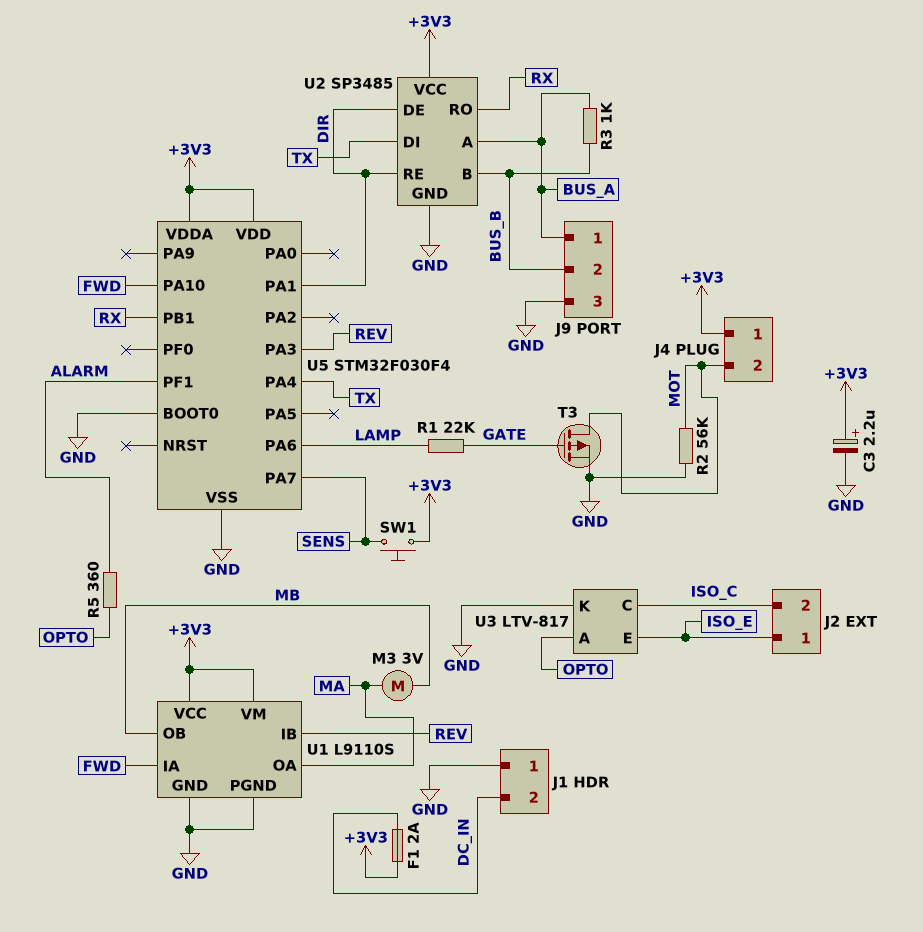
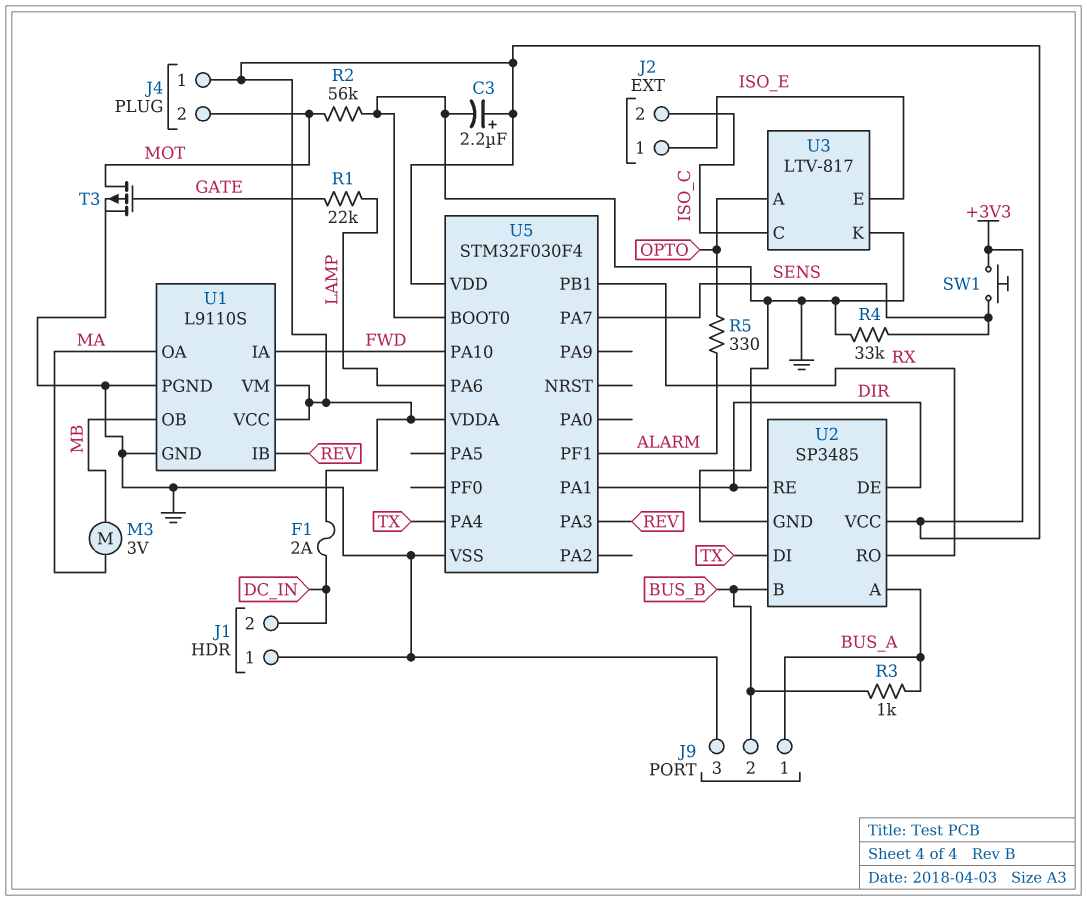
R4: none -> 33k (GND, SENS)
R5: 360 (ALARM, OPTO) -> 330 (ALARM, OPTO)

